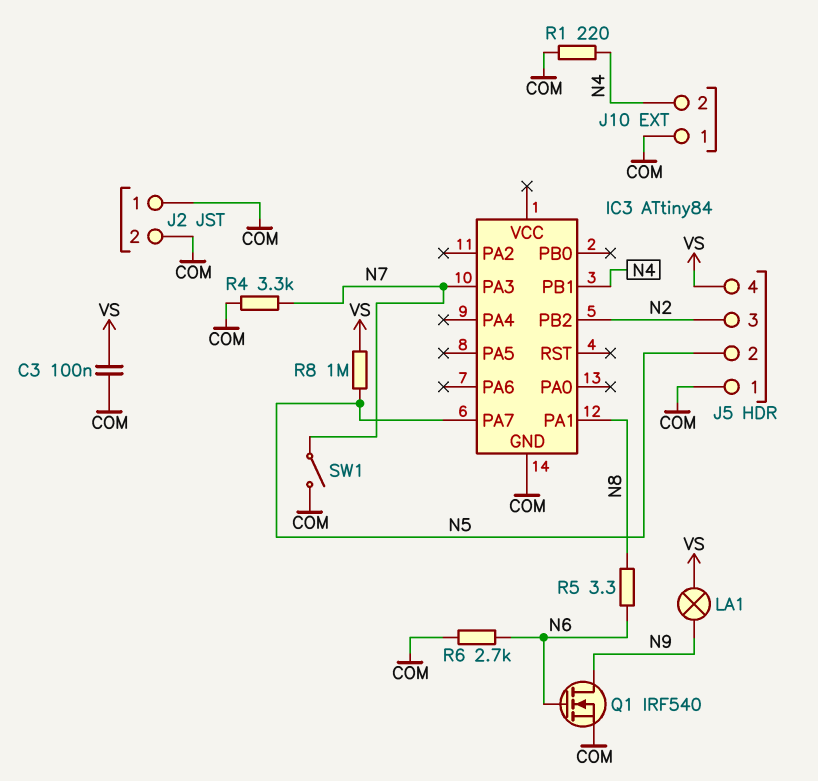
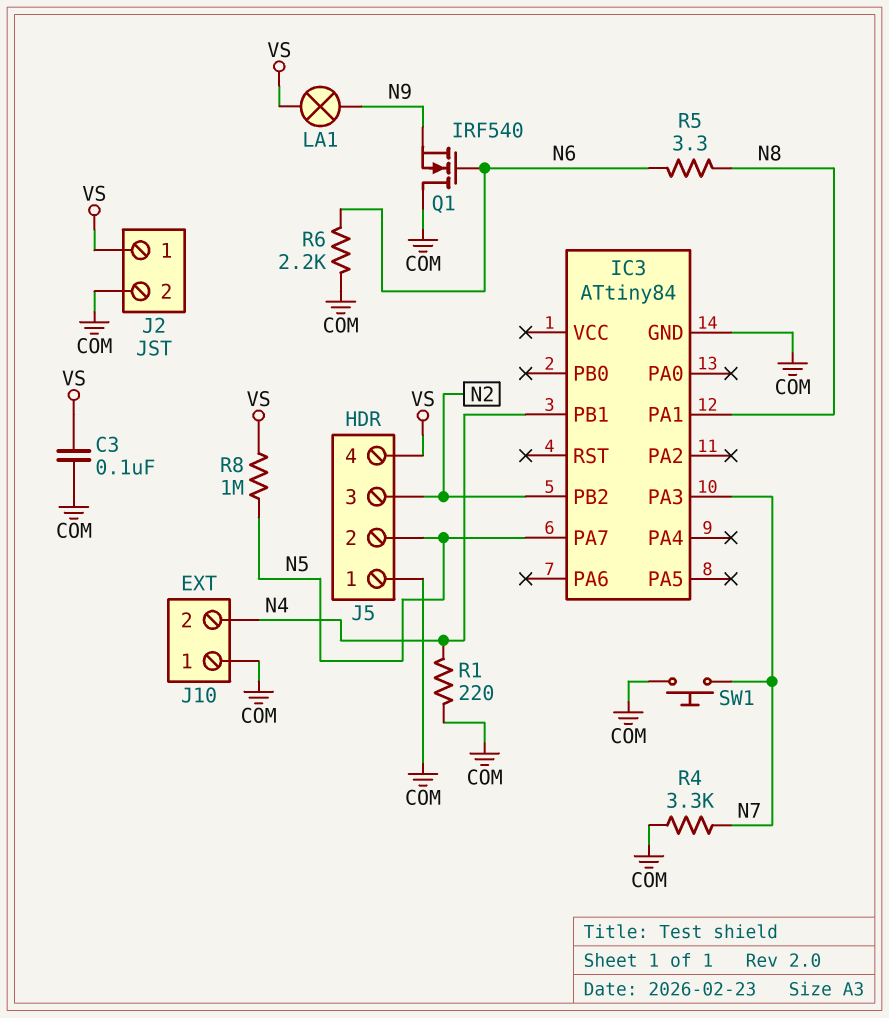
J2 pin 1: COM -> VS
Q1: NMOS IRF540 (G N6, D N9, S COM) -> NMOS IRF540 (G N6, D COM, S N9)
R6: 2.7k (COM, N6) -> 2.2k (COM, N6)
SW1: switch (COM, N7) -> button (COM, N7)

